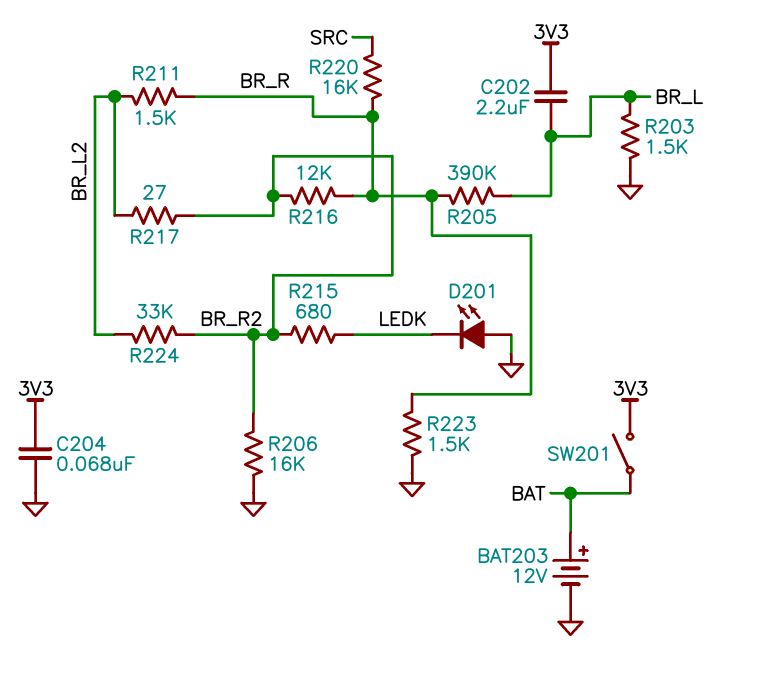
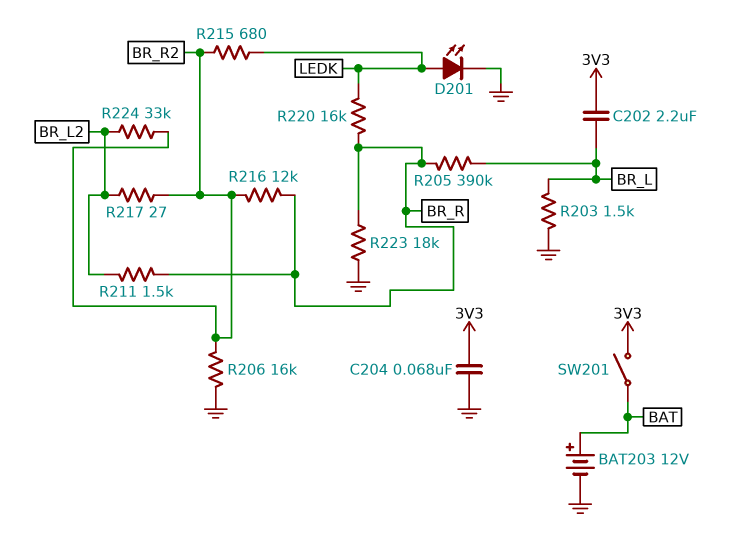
D201: LED (A GND, K LEDK) -> LED (A LEDK, K GND)
R220: 16k (BR_R, SRC) -> 16k (BR_R, LEDK)
R223: 1.5k (BR_R, GND) -> 18k (BR_R, GND)

